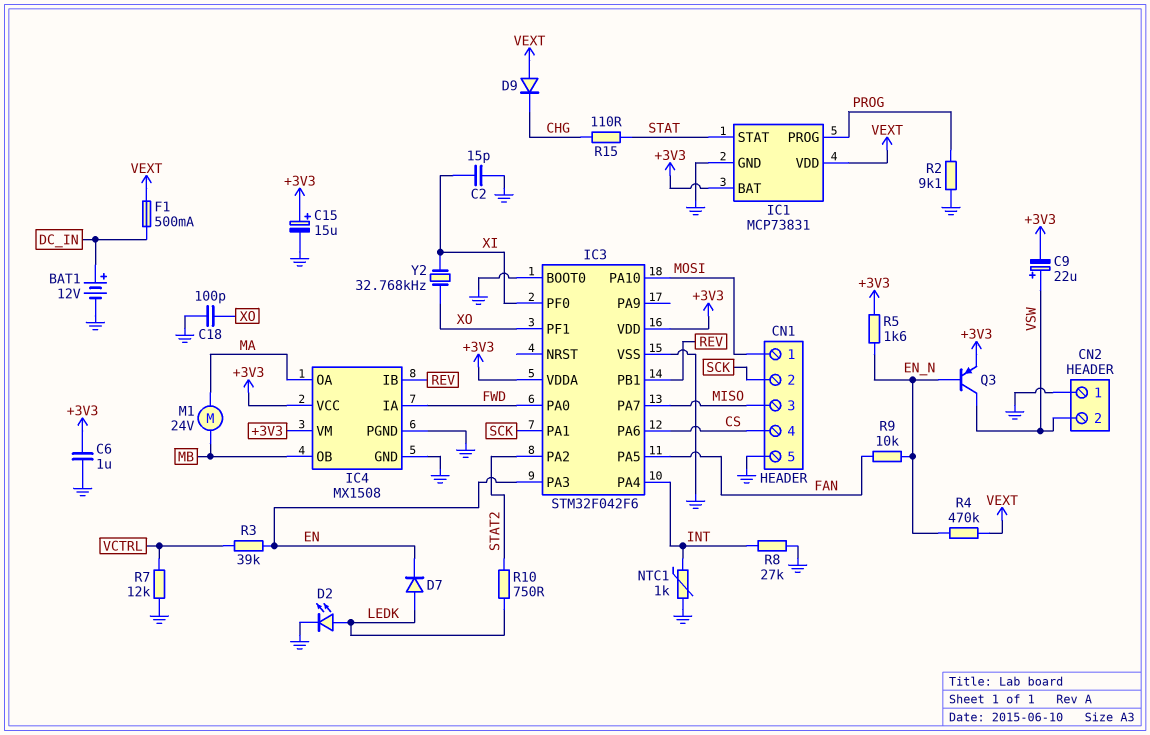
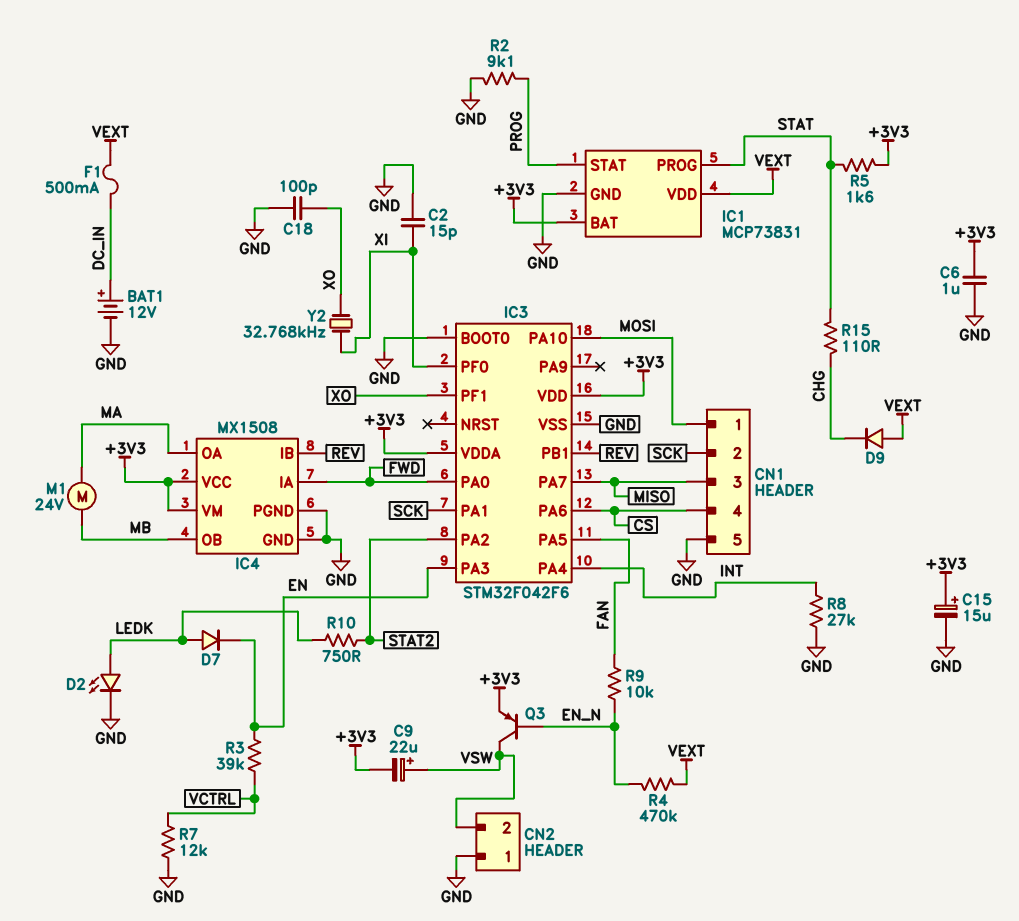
IC1 pin PROG: PROG -> STAT
IC1 pin STAT: STAT -> PROG
NTC1: 1k (GND, INT) -> none
R5: 1.6k (+3V3, EN_N) -> 1.6k (+3V3, STAT)

